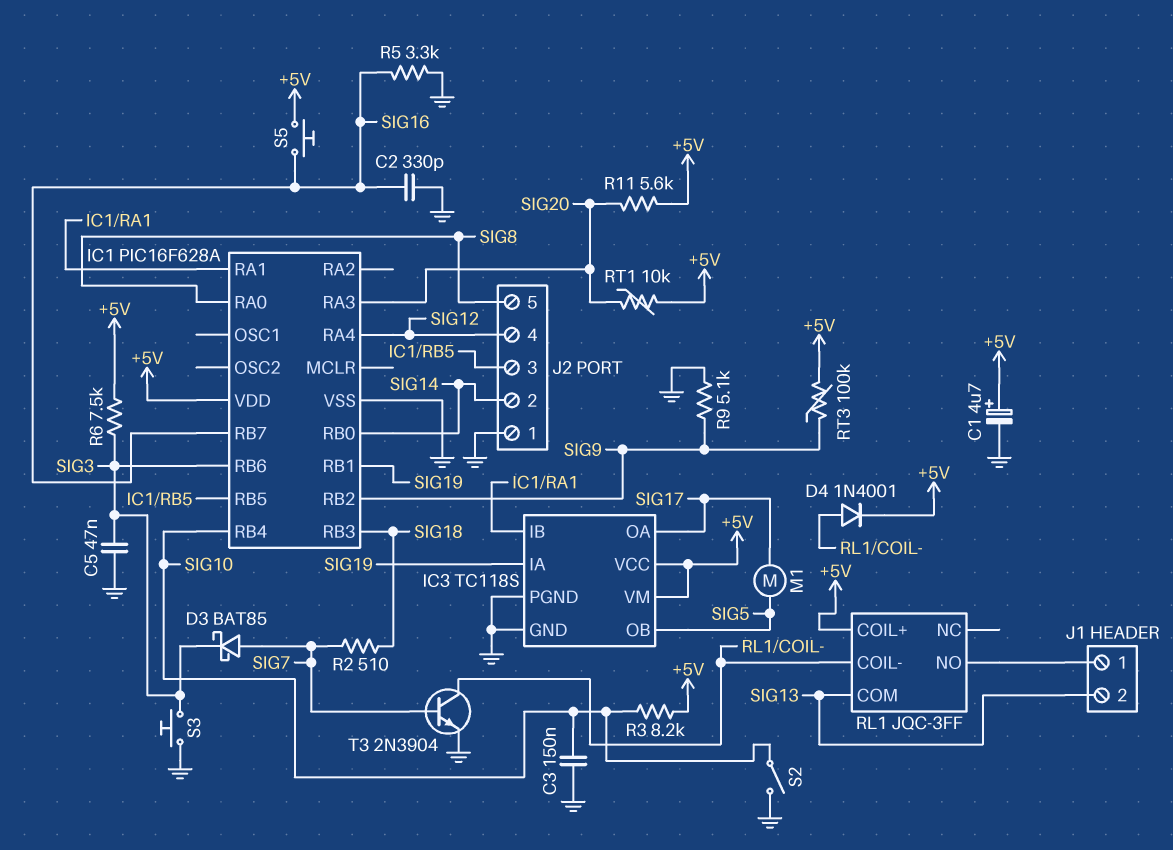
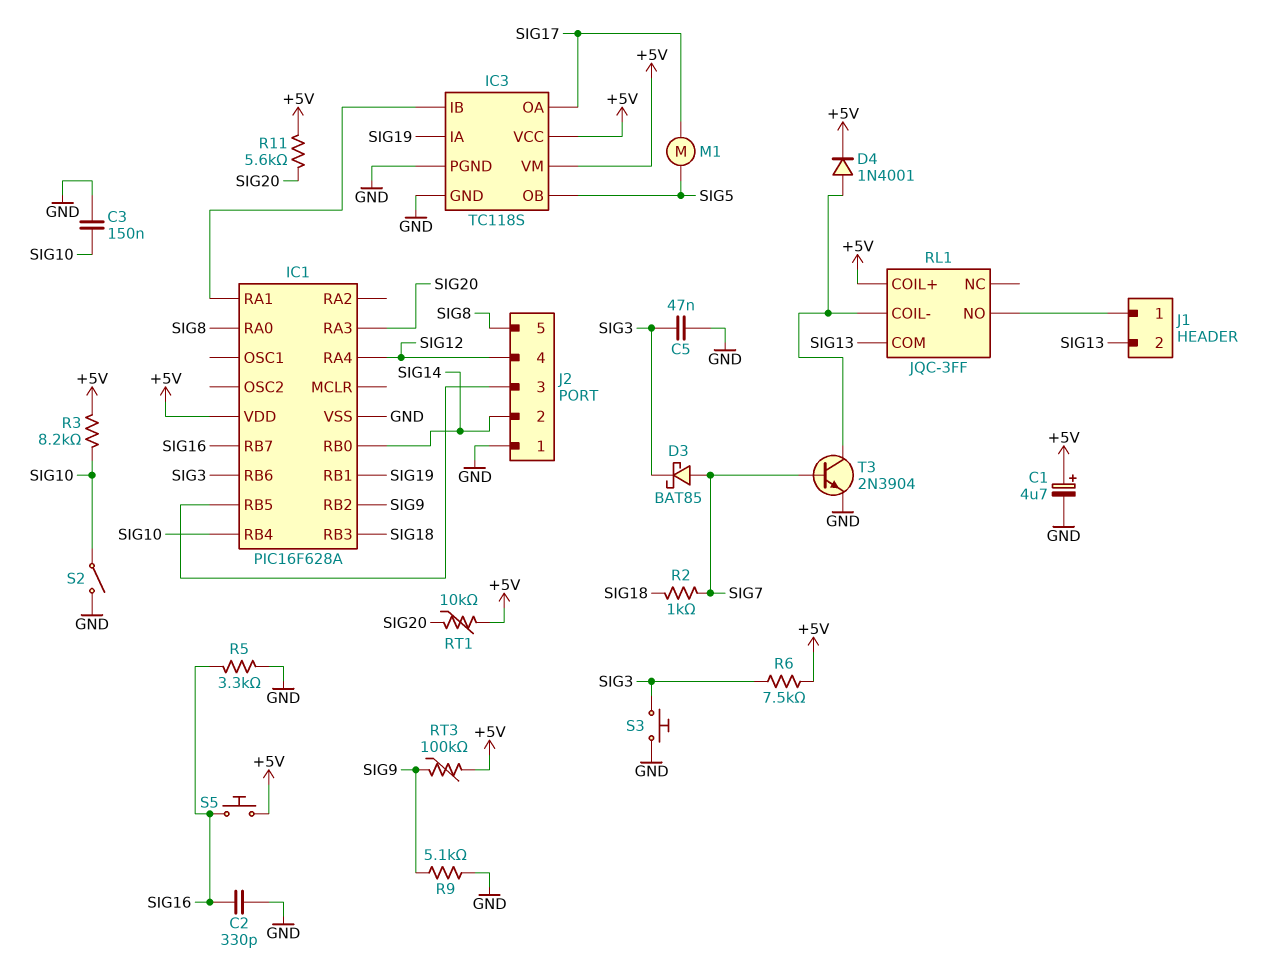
R2: 510 (SIG7, SIG18) -> 1k (SIG7, SIG18)

